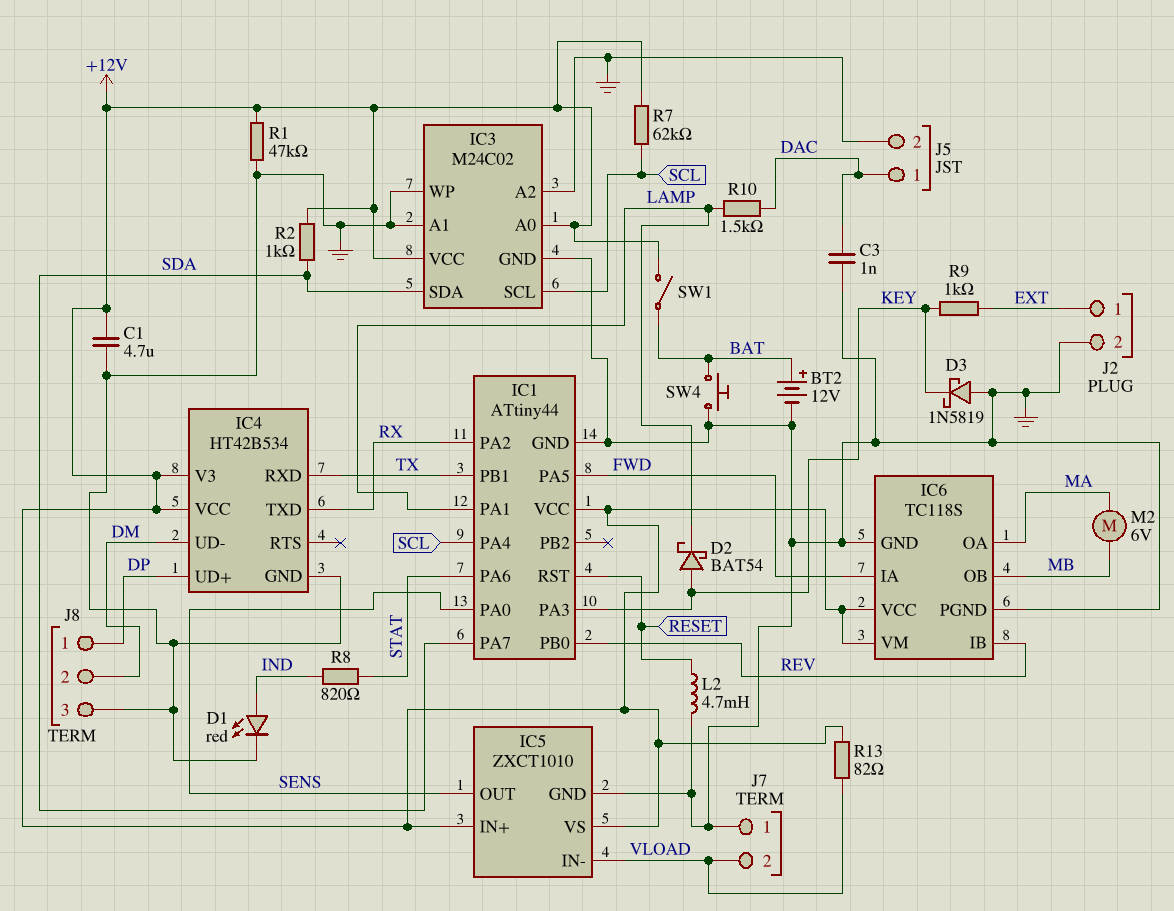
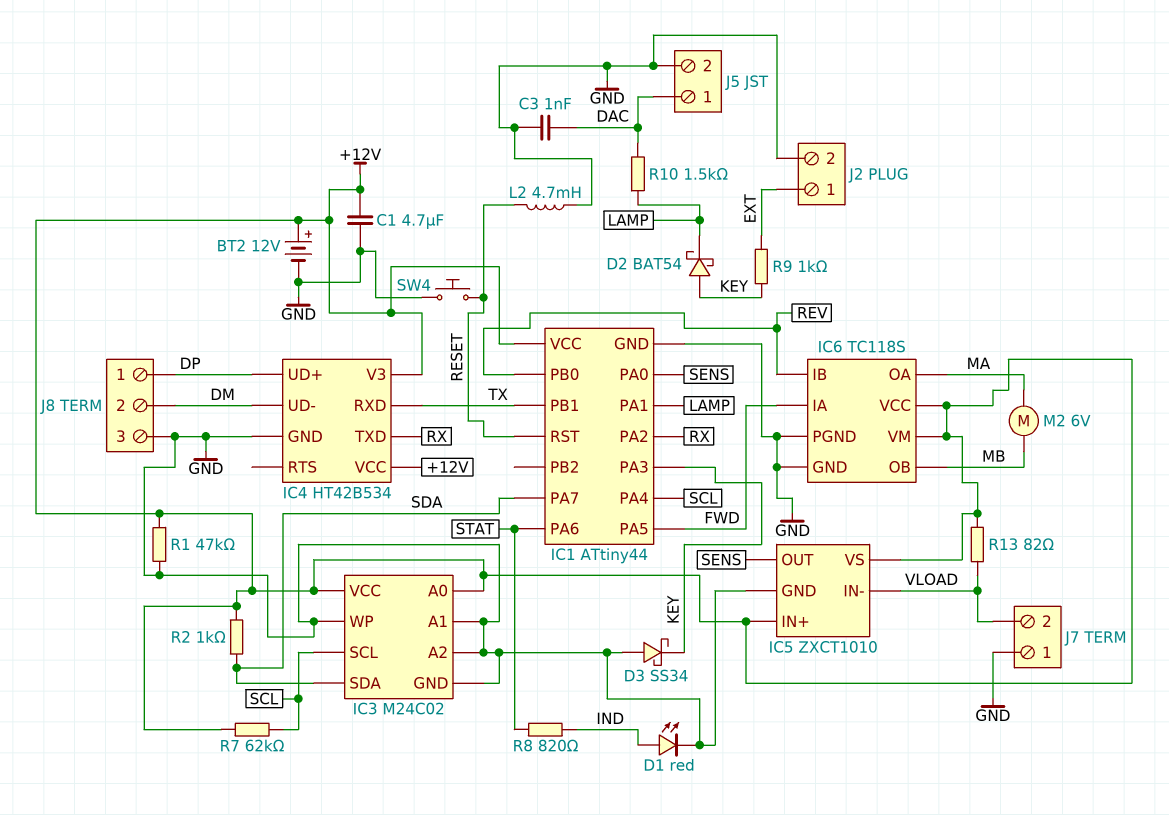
BT2: 12V (plus BAT, minus GND) -> 12V (plus +12V, minus GND)
D3: schottky 1N5819 (A GND, K KEY) -> schottky SS34 (A GND, K KEY)
SW1: switch (+12V, BAT) -> none
SW4: button (BAT, GND) -> button (GND, RESET)

